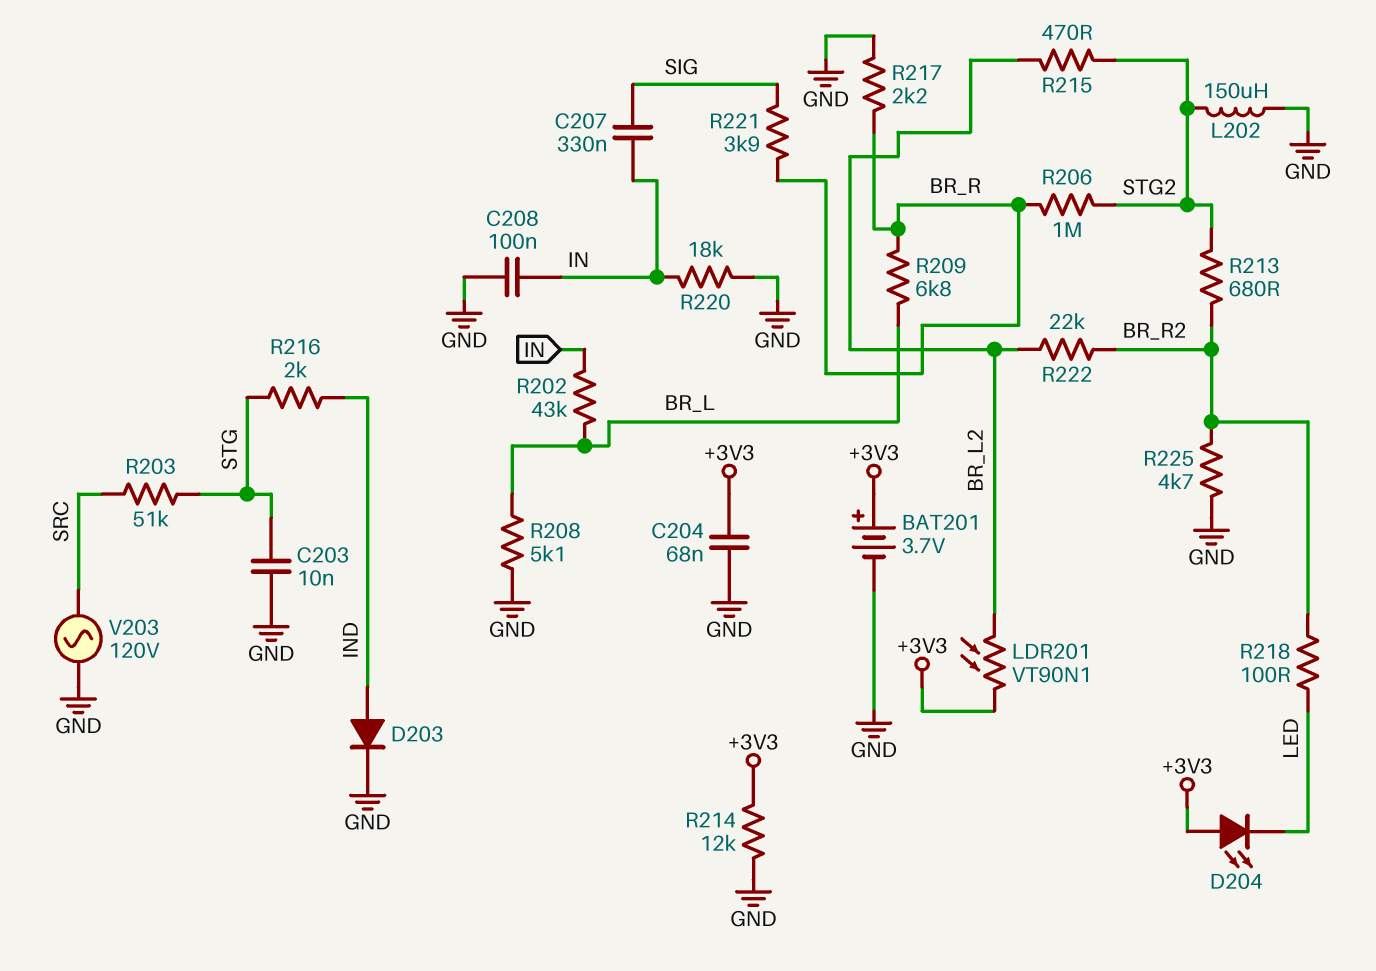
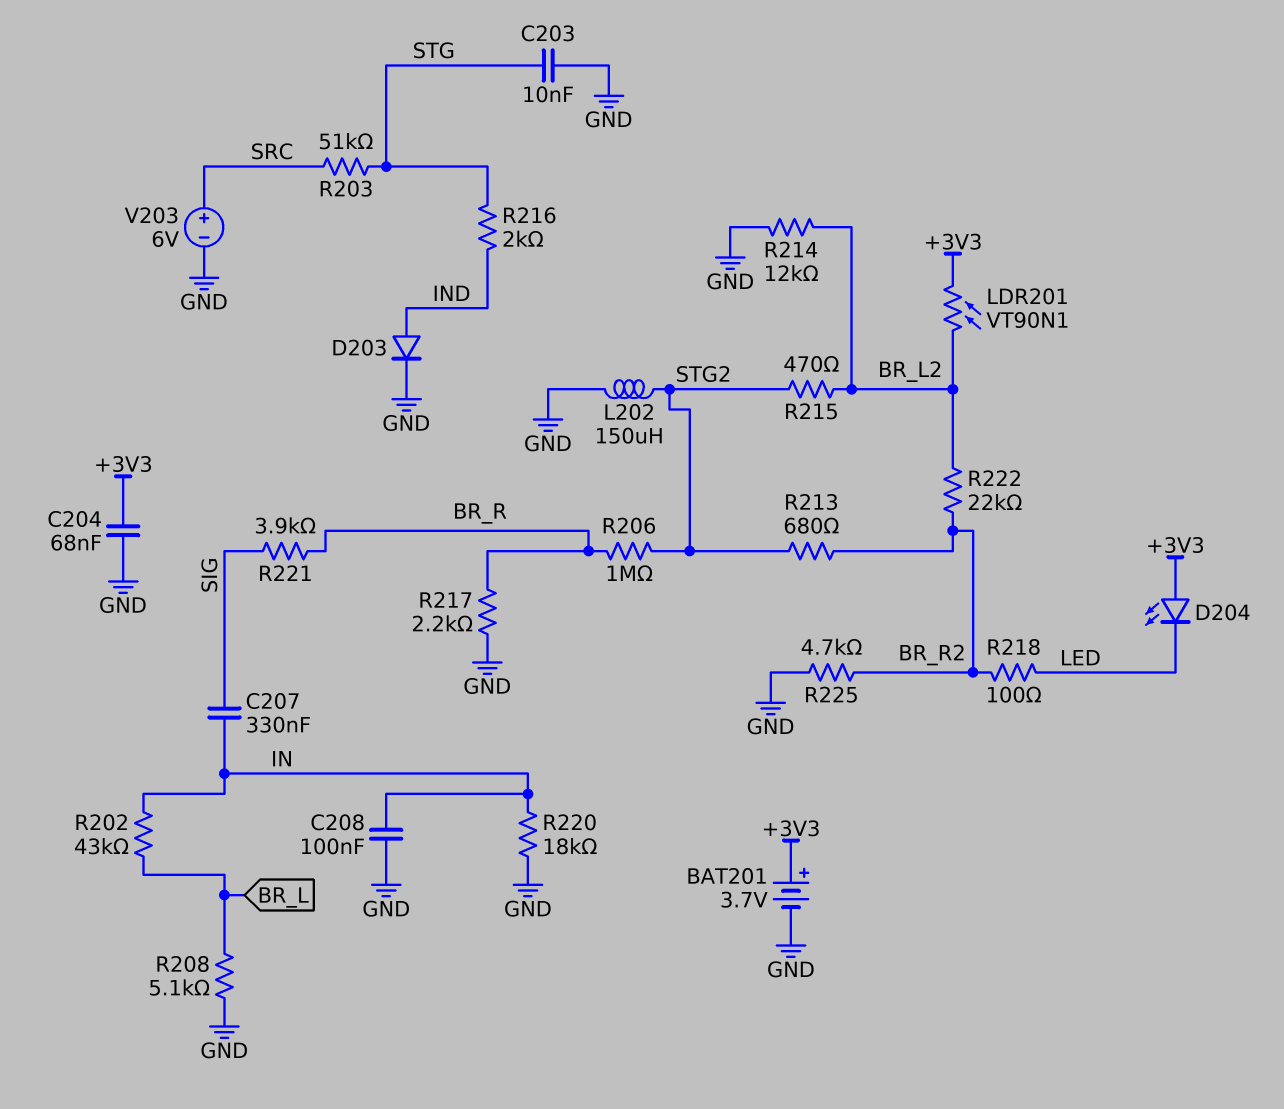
R209: 6.8k (BR_L, BR_R) -> none
R214: 12k (+3V3, GND) -> 12k (BR_L2, GND)
V203: AC 120V (GND, SRC) -> 6V (plus SRC, minus GND)

